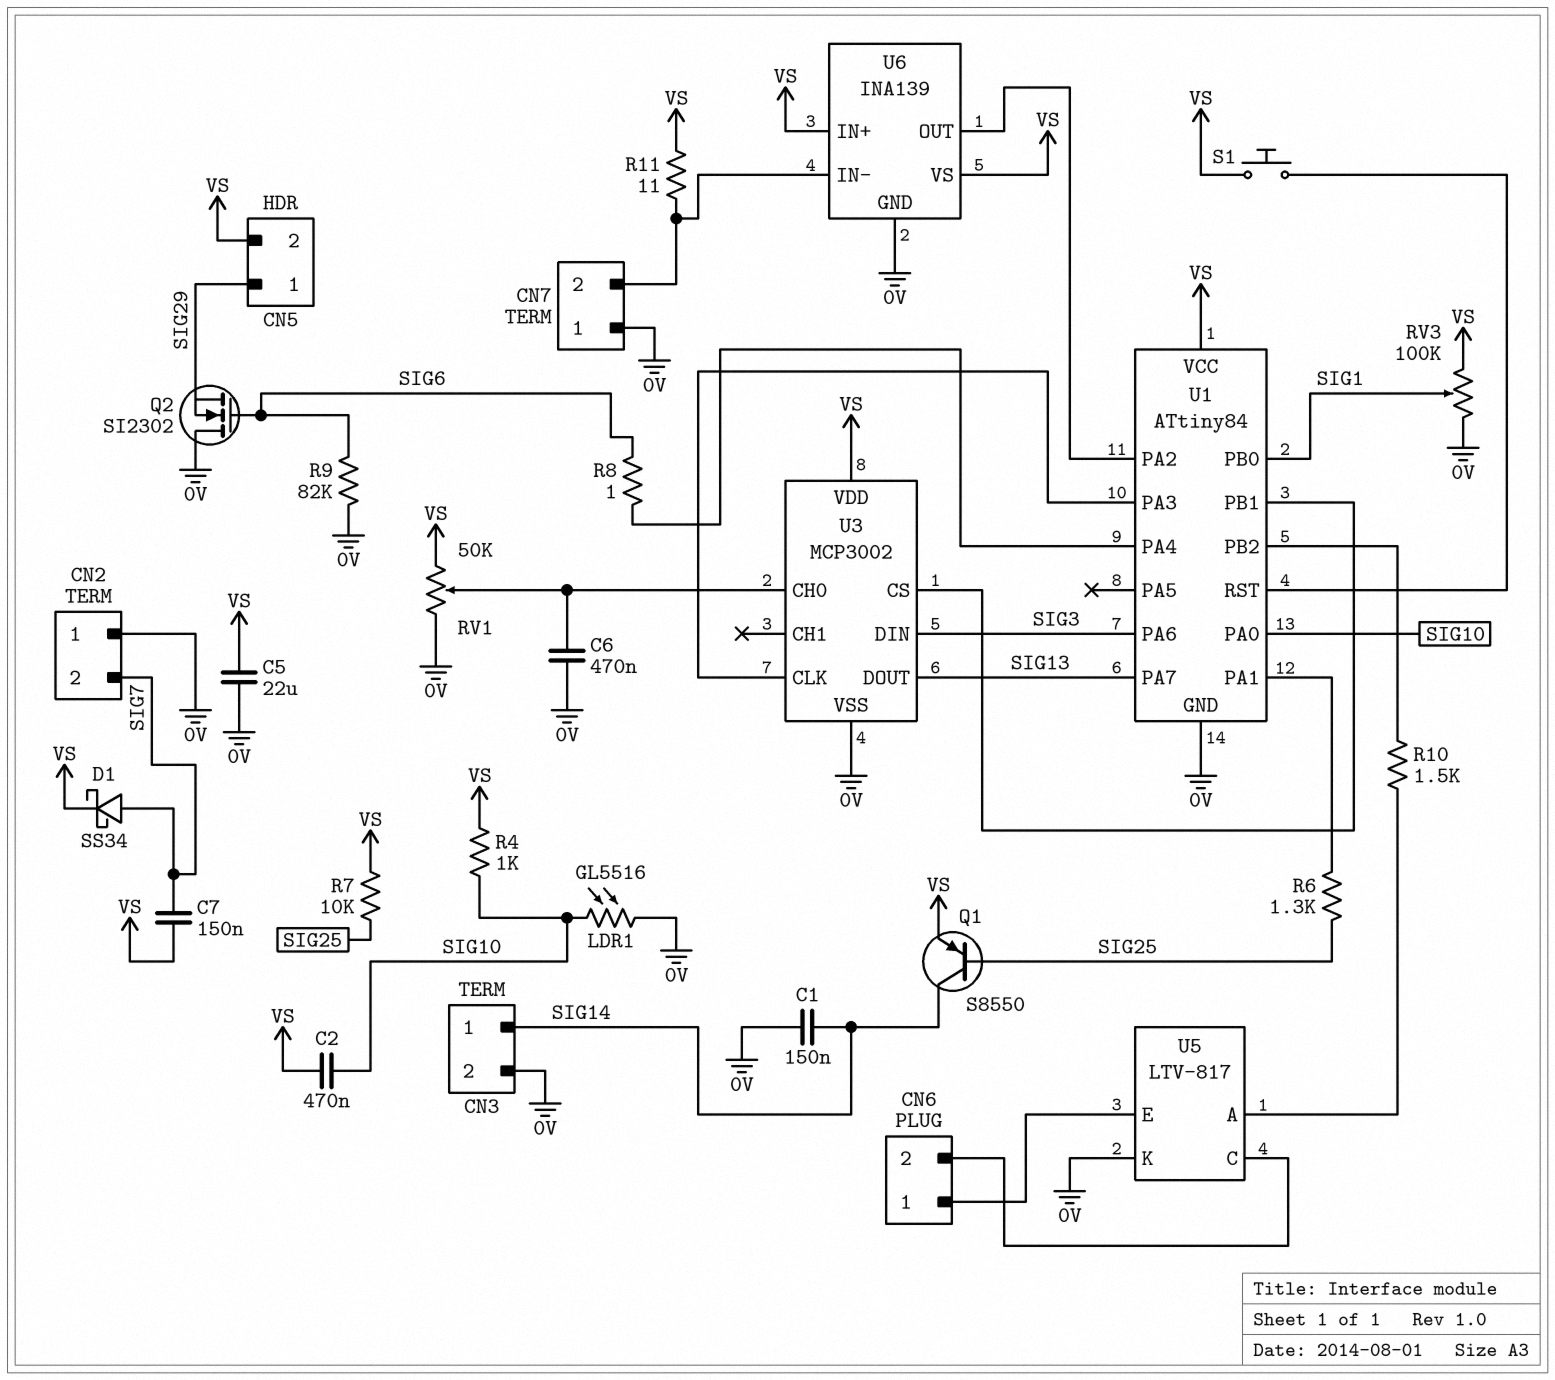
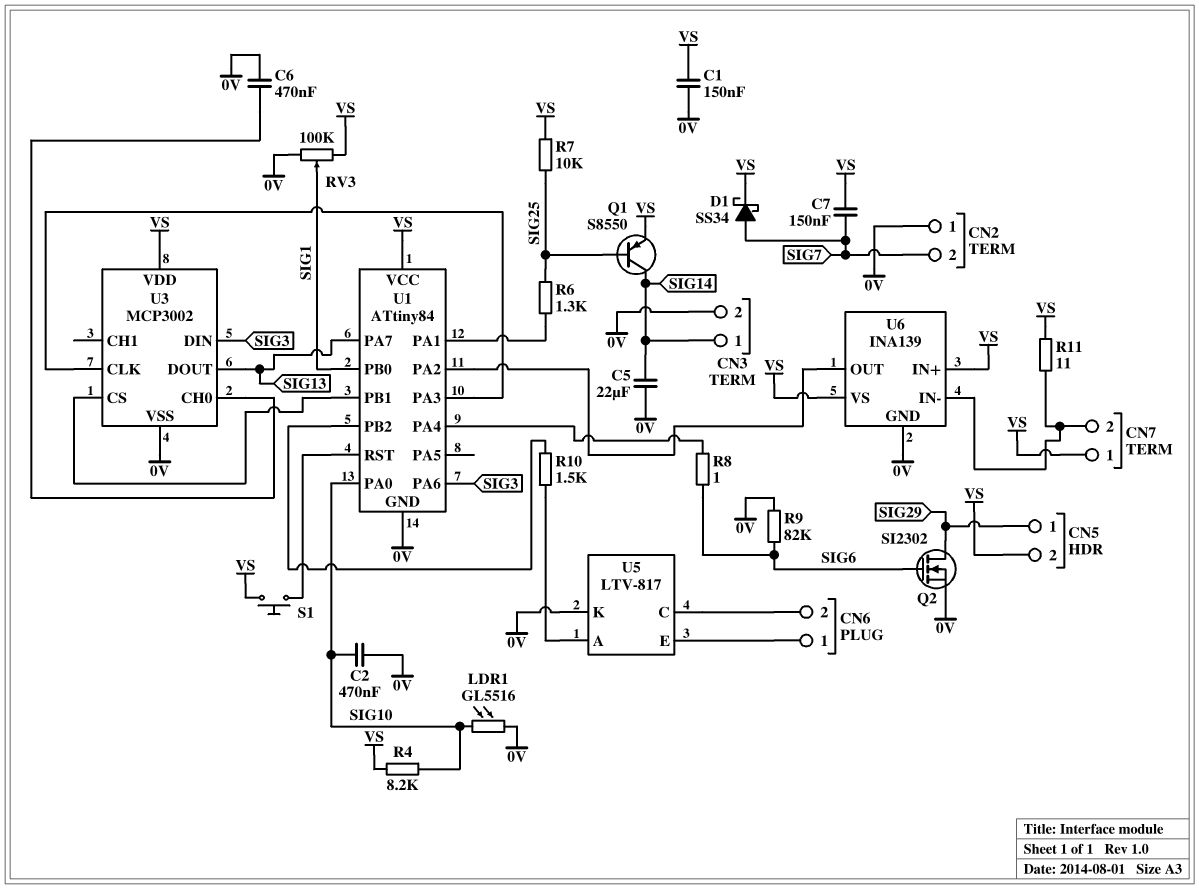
C1: 150nF (0V, SIG14) -> 150nF (0V, VS)
C2: 470nF (SIG10, VS) -> 470nF (0V, SIG10)
C5: 22uF (0V, VS) -> 22uF (0V, SIG14)
CN7 pin 1: 0V -> VS
Q2: NMOS SI2302 (G SIG6, D 0V, S SIG29) -> NMOS SI2302 (G SIG6, D SIG29, S 0V)
R4: 1k (SIG10, VS) -> 8.2k (SIG10, VS)
RV1: 50k (0V, VS, wiper U3/CH0) -> none

